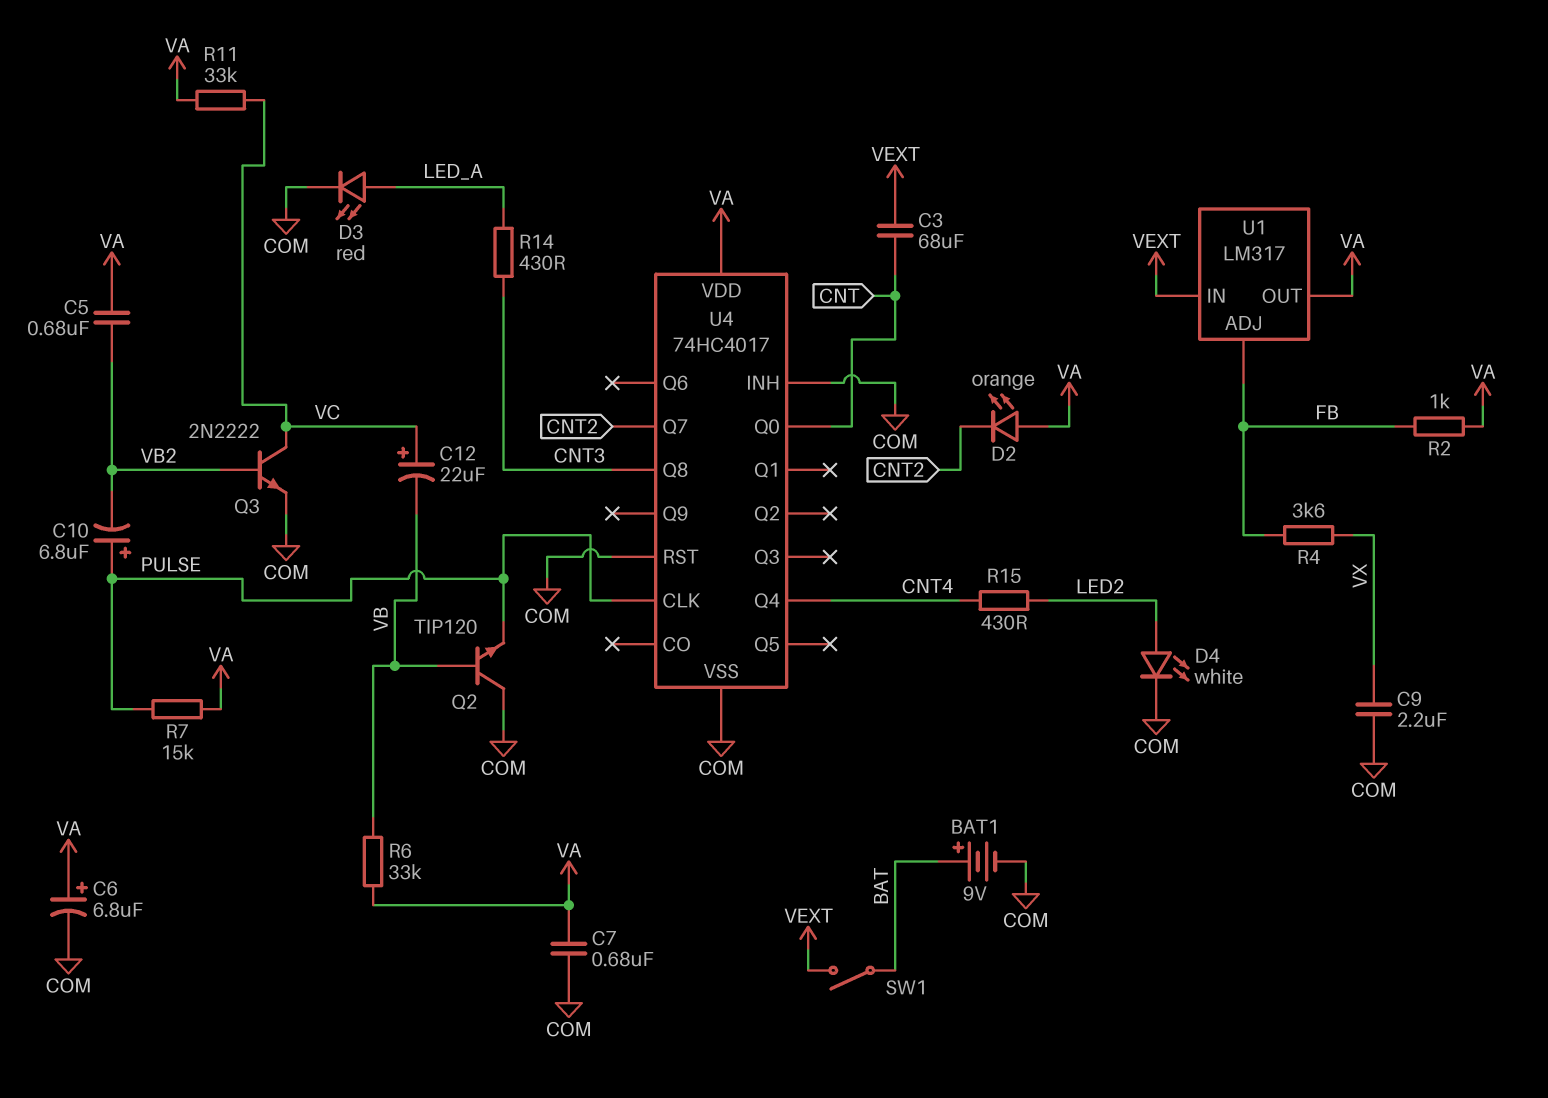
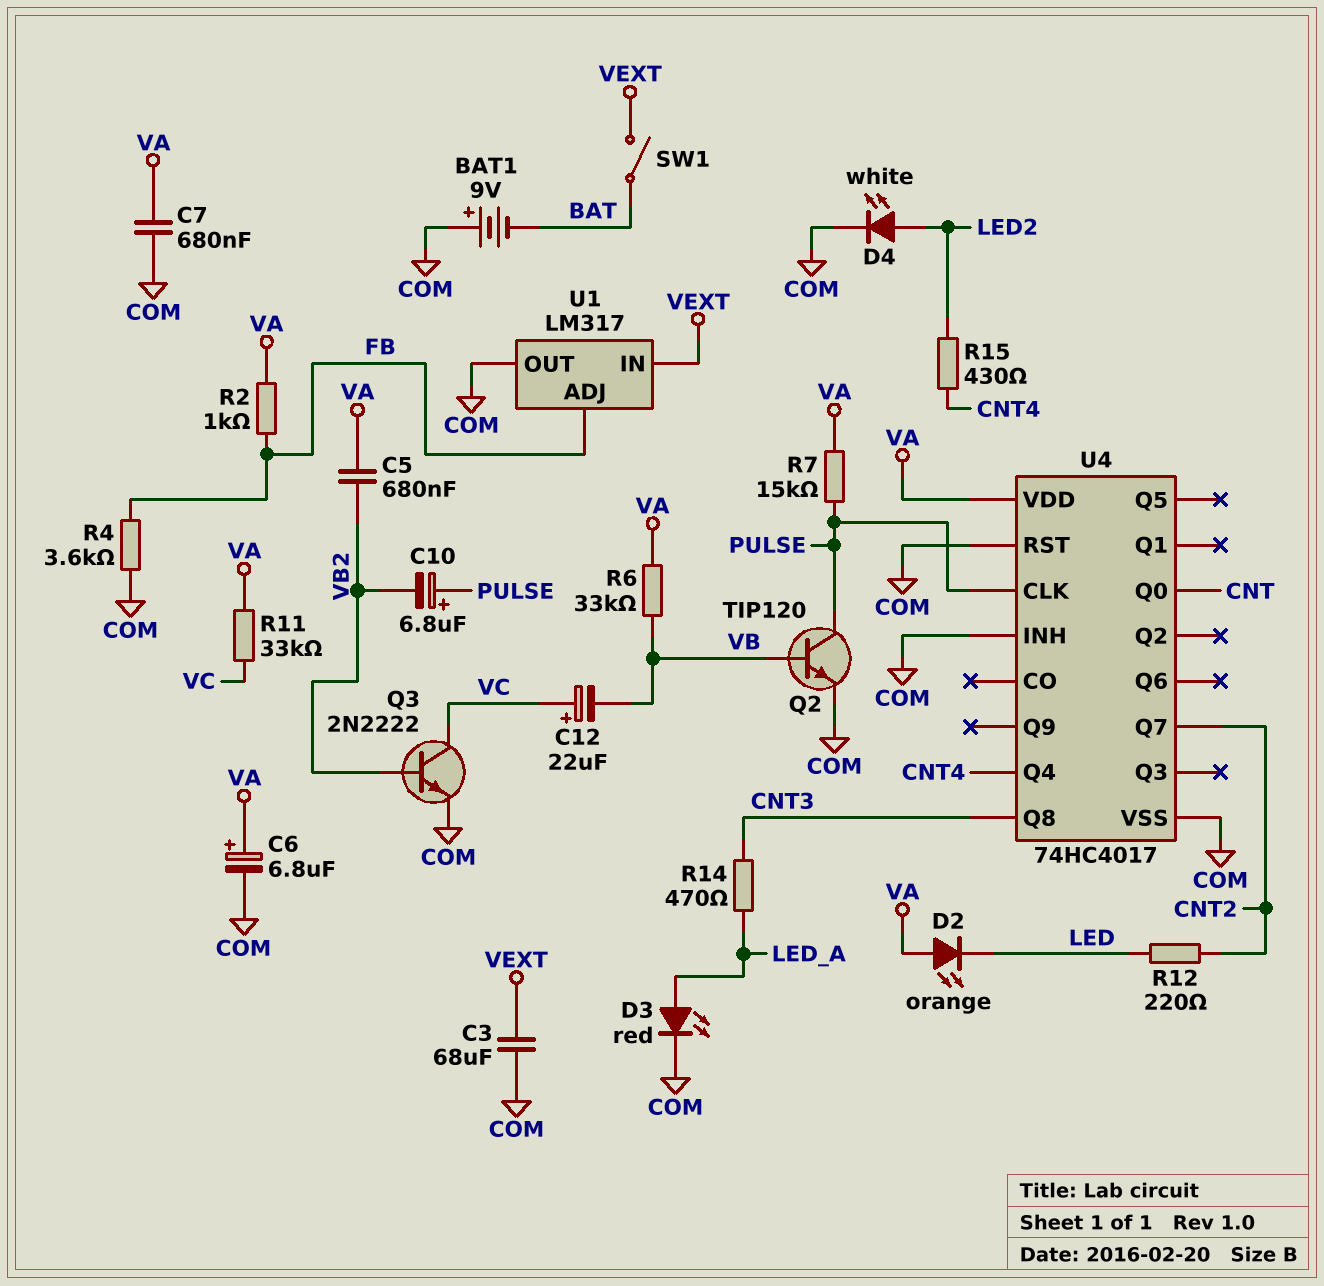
BAT1: 9V (plus BAT, minus COM) -> 9V (plus COM, minus BAT)
C3: 68uF (CNT, VEXT) -> 68uF (COM, VEXT)
C9: 2.2uF (COM, VX) -> none
D2: LED orange (A VA, K CNT2) -> LED orange (A VA, K LED)
Q2: NPN TIP120 (B VB, C COM, E PULSE) -> NPN TIP120 (B VB, C PULSE, E COM)
R4: 3.6k (FB, VX) -> 3.6k (COM, FB)
R12: none -> 220 (CNT2, LED)
R14: 430 (CNT3, LED_A) -> 470 (CNT3, LED_A)
U1 pin OUT: VA -> COM

